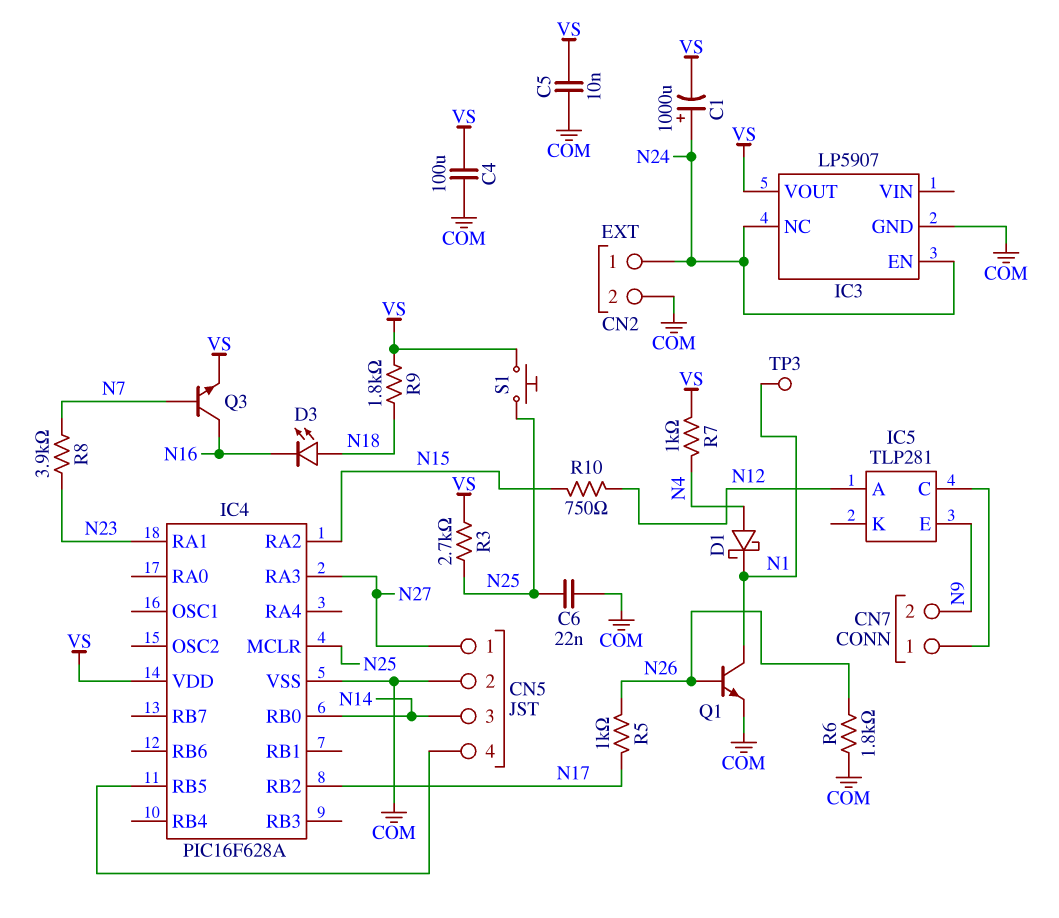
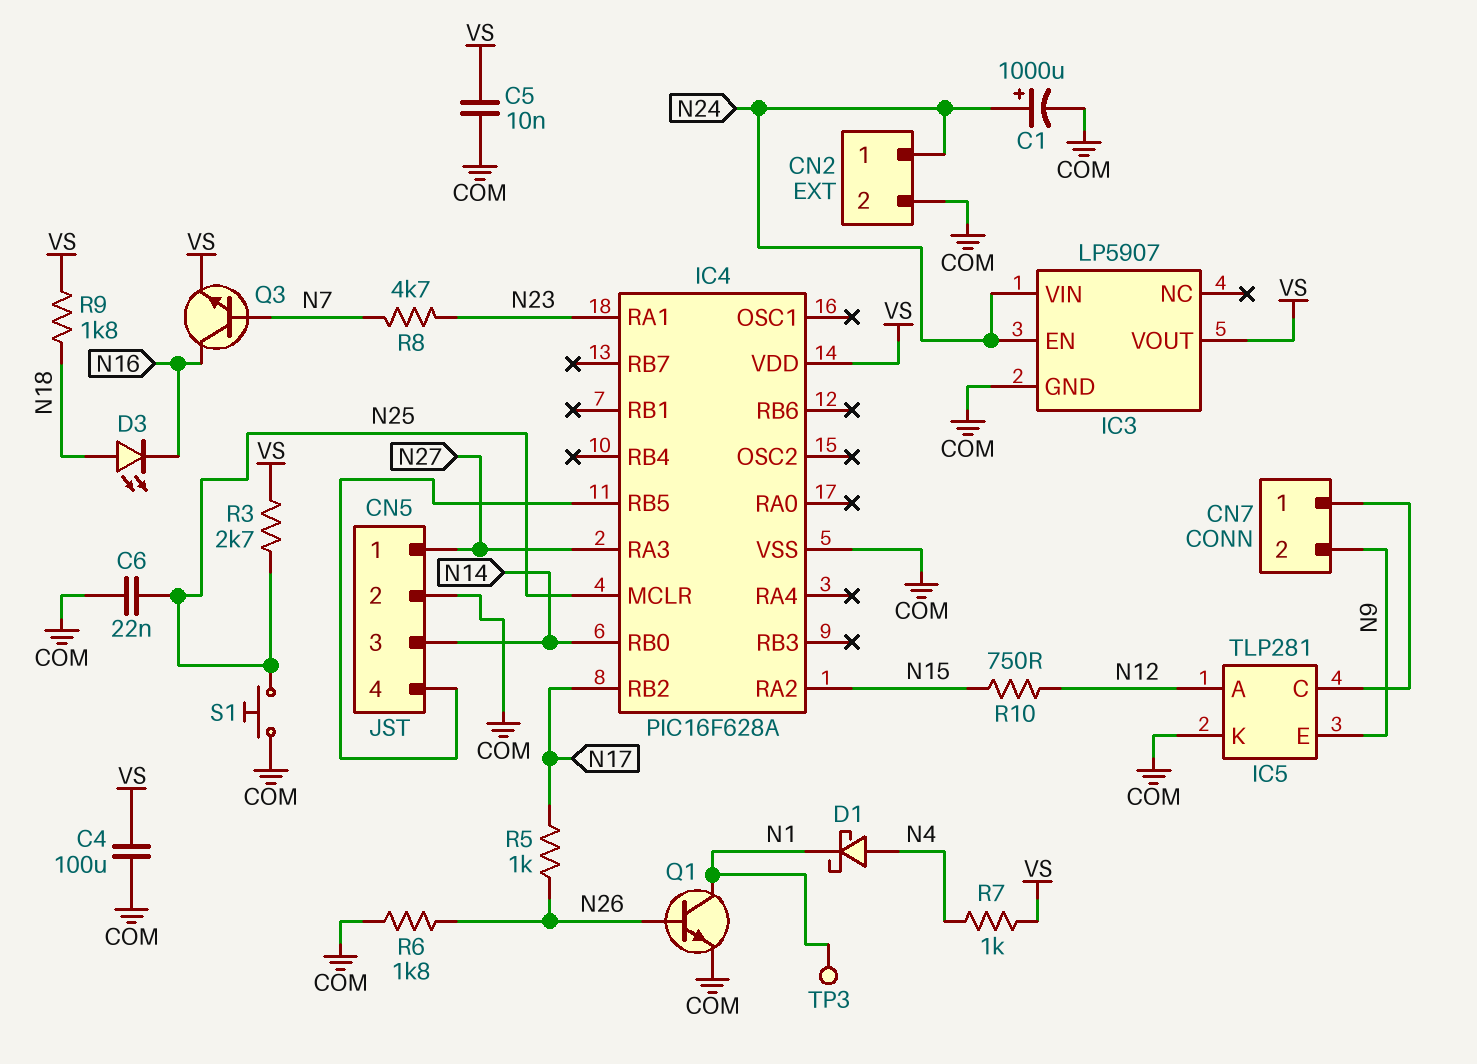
C1: 1000uF (plus N24, minus VS) -> 1000uF (plus N24, minus COM)
IC3 pin NC: N24 -> none
IC3 pin VIN: none -> N24
IC5 pin K: none -> COM
R8: 3.9k (N7, N23) -> 4.7k (N7, N23)
S1: button (N25, VS) -> button (COM, N25)

